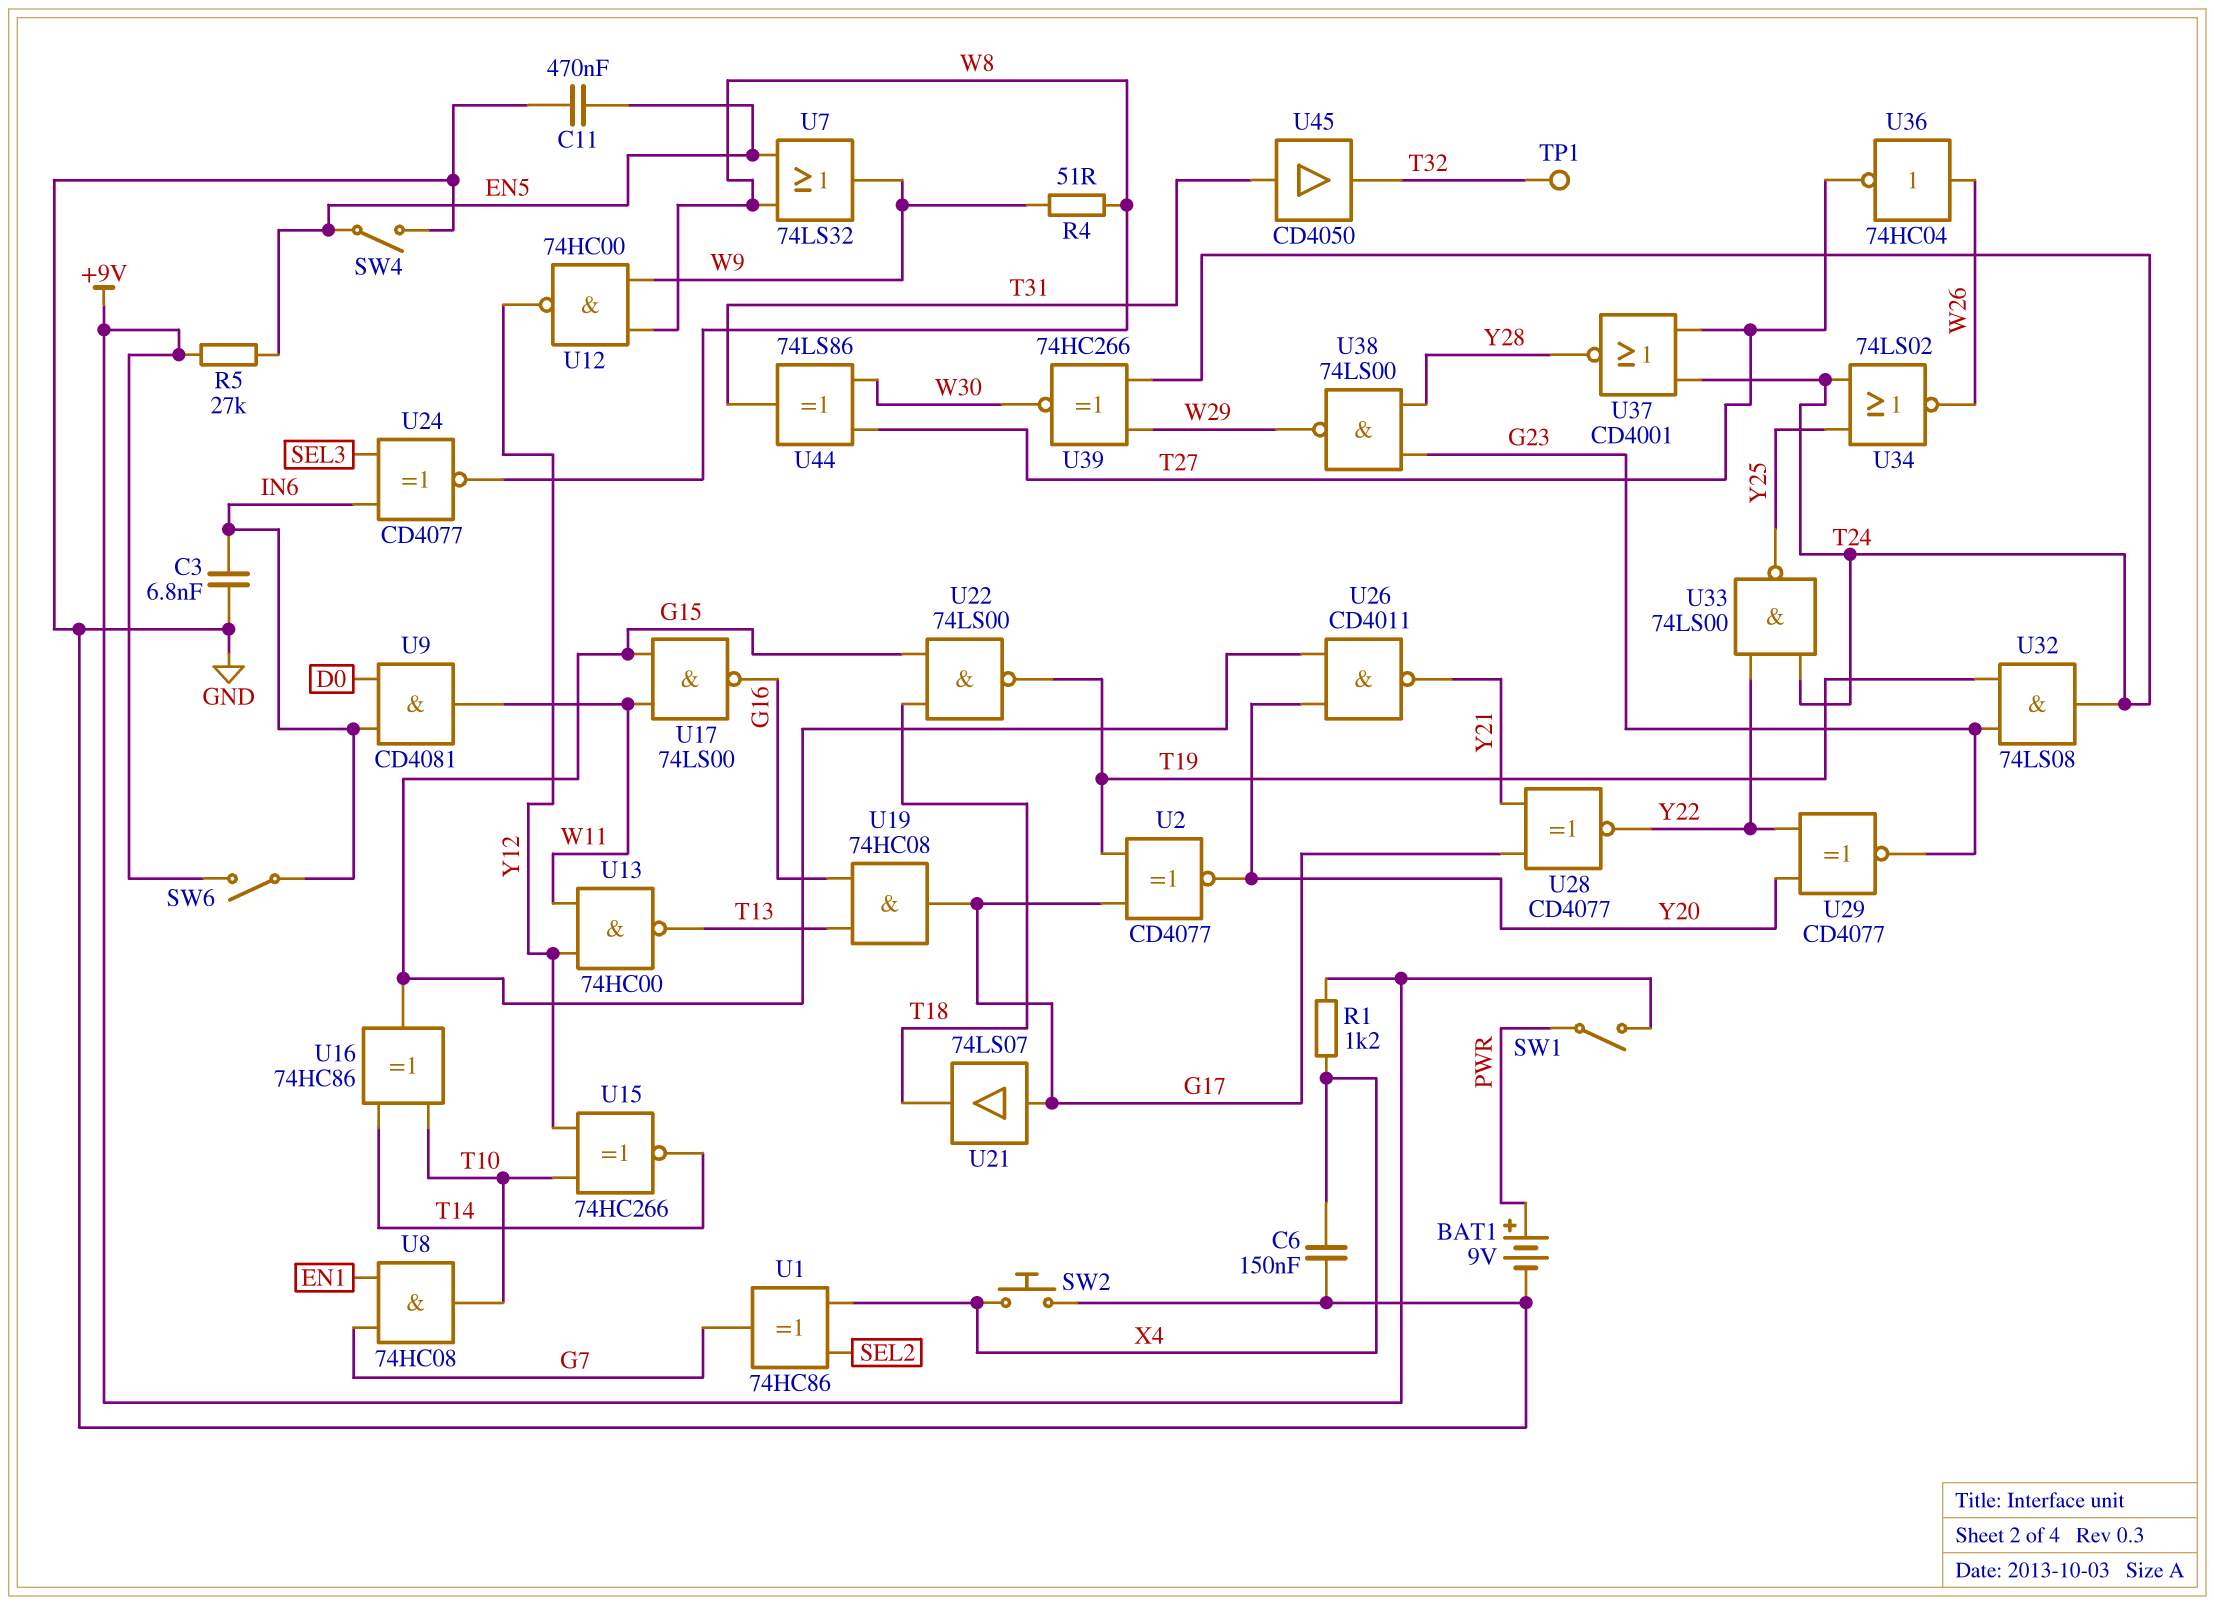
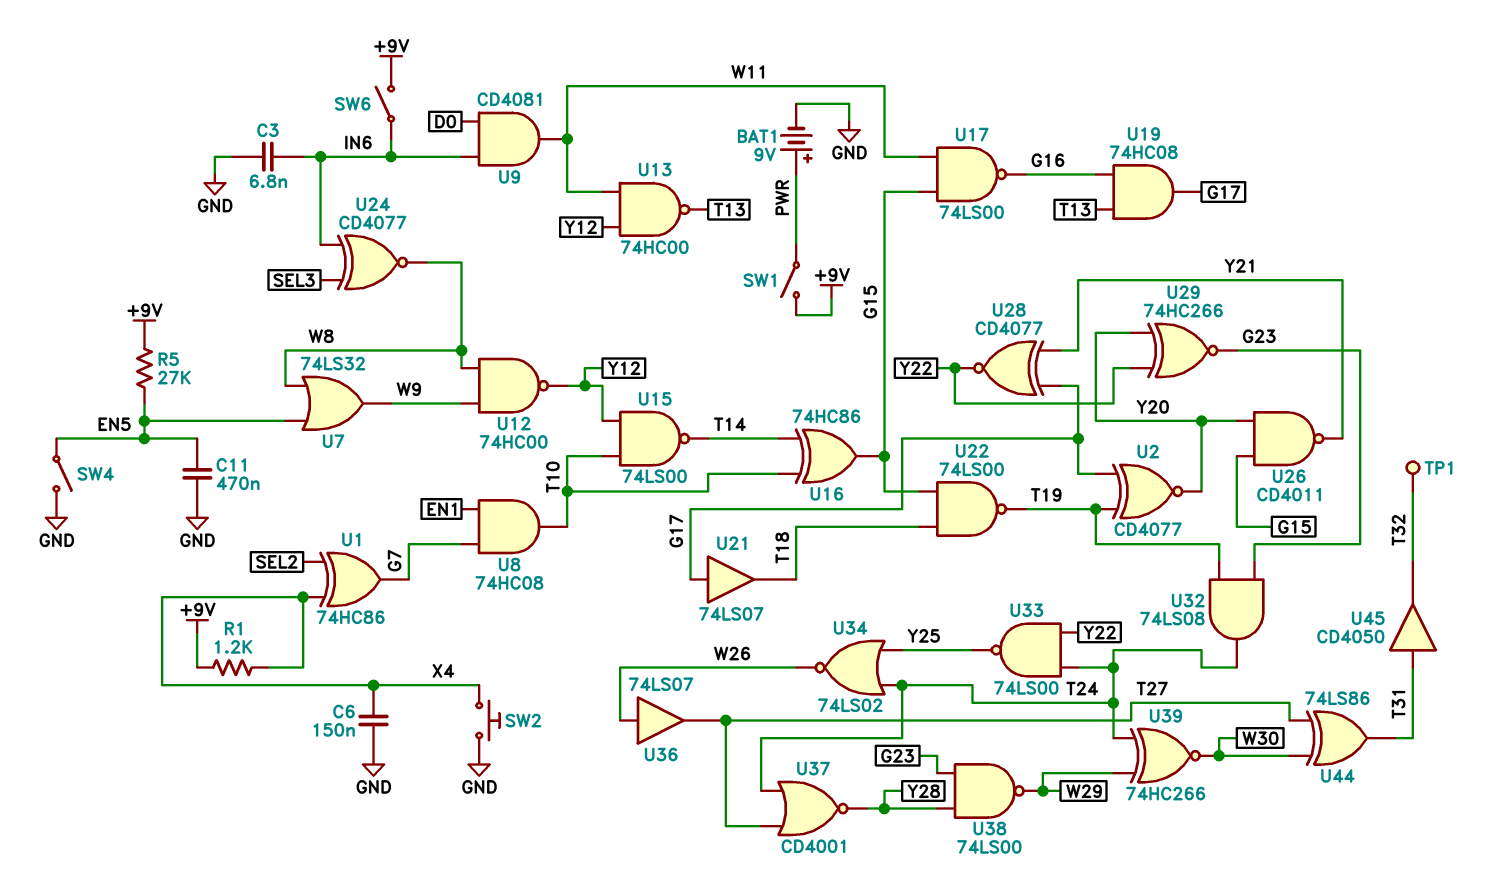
R4: 51 (W8, W9) -> none
U15: XNOR 74HC266 (in T10, in Y12, out T14) -> NAND 74LS00 (in T10, in Y12, out T14)
U29: XNOR CD4077 (in Y20, in Y22, out G23) -> XNOR 74HC266 (in Y20, in Y22, out G23)
U36: NOT 74HC04 (in W26, out T27) -> buffer 74LS07 (in W26, out T27)

